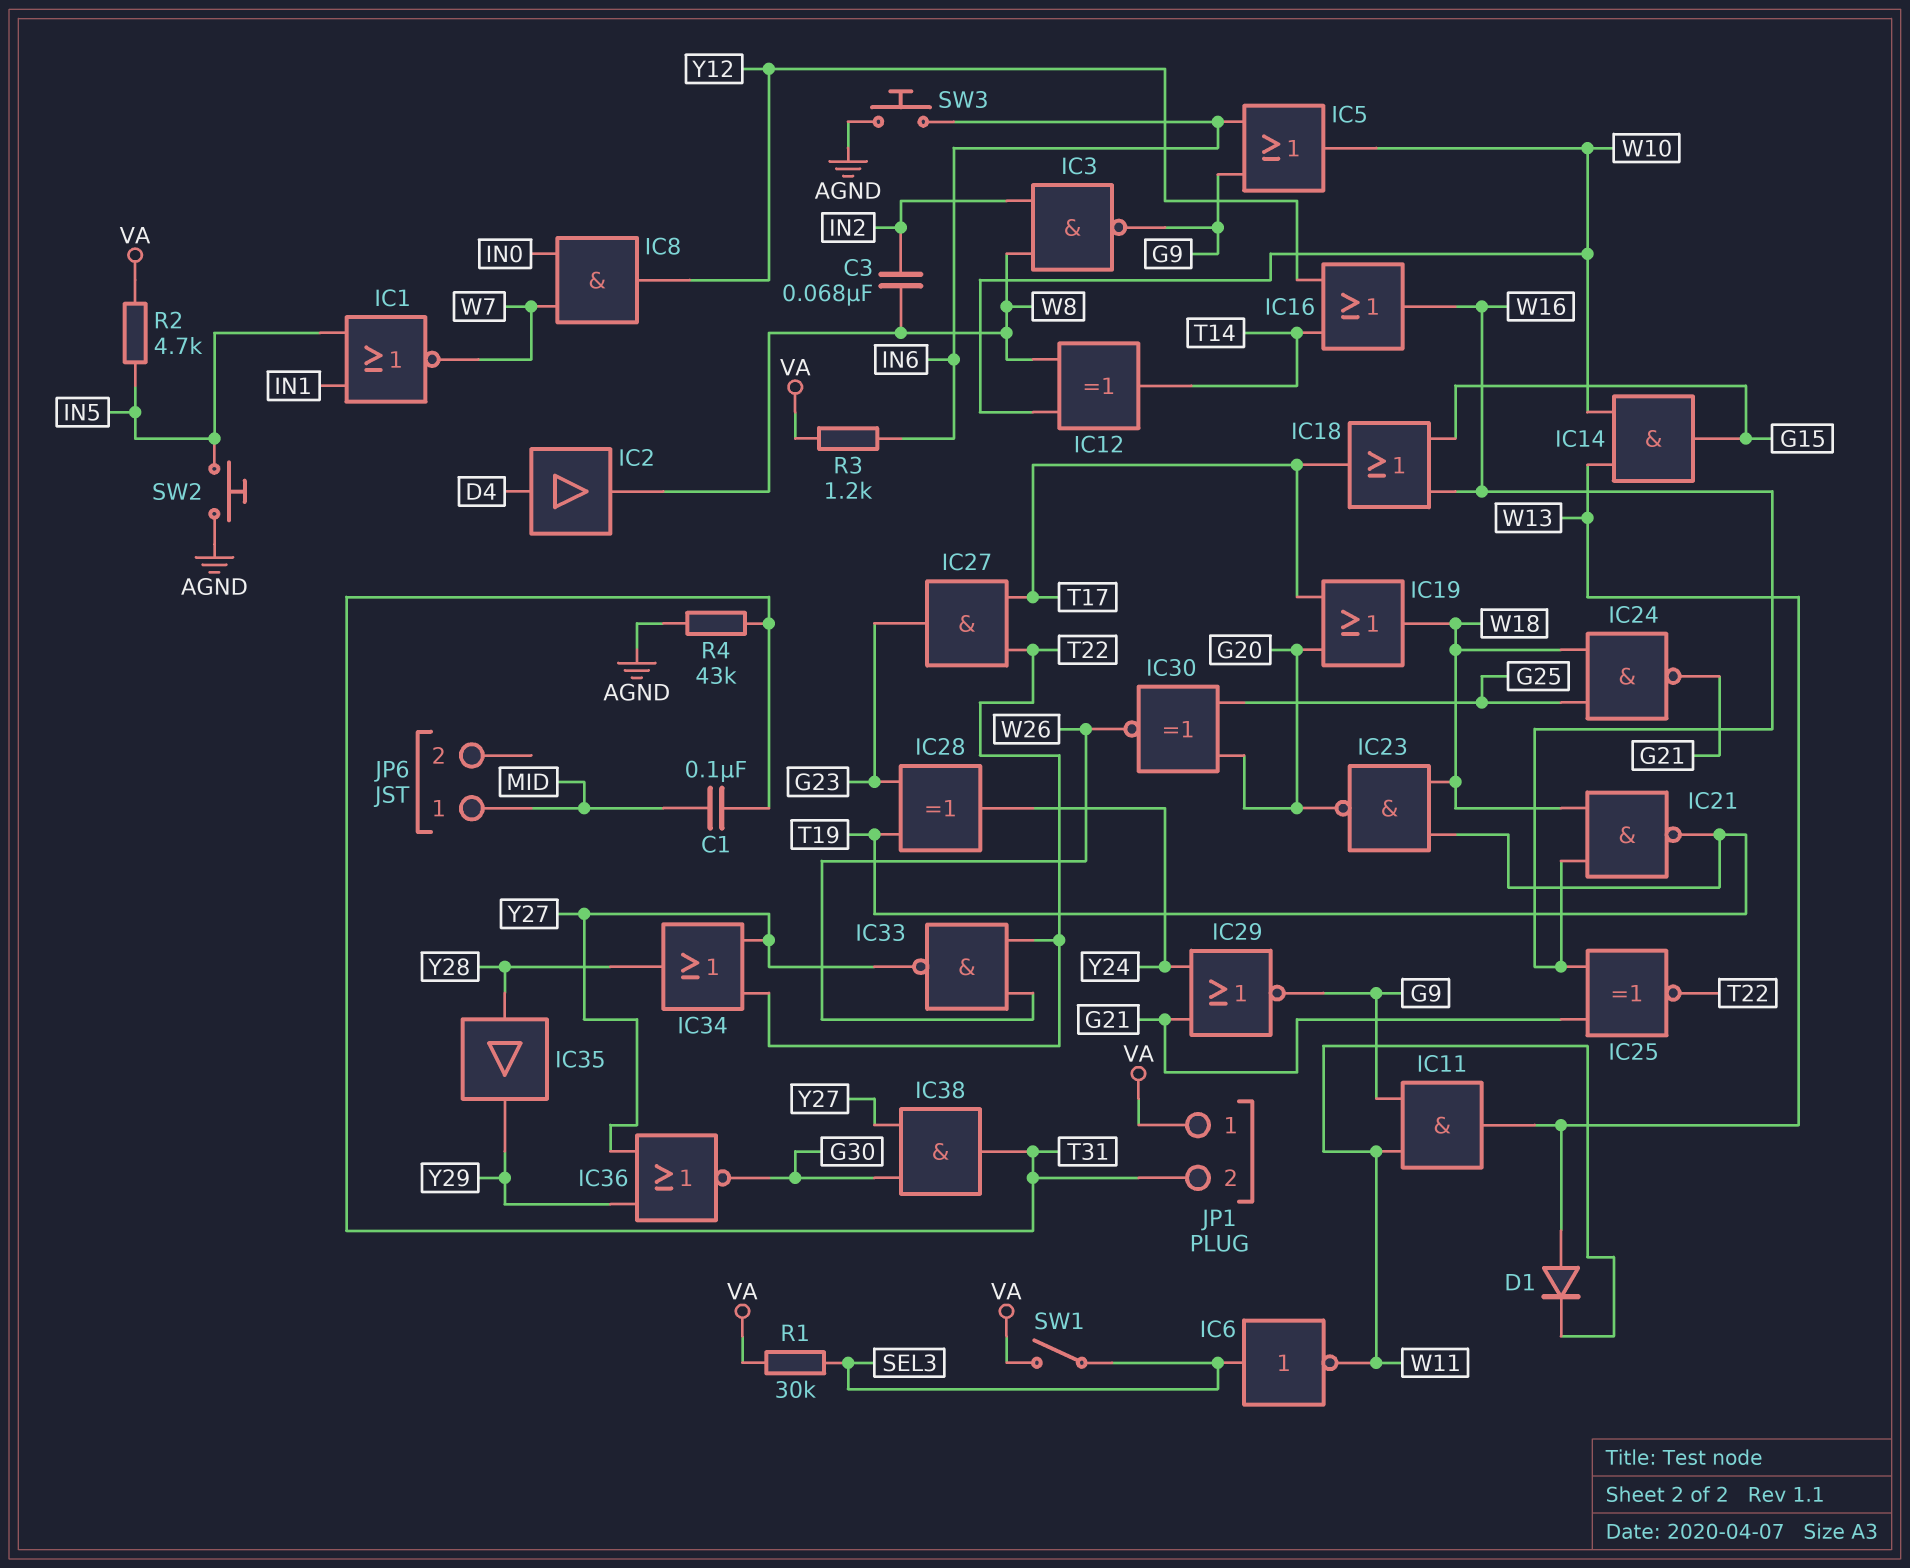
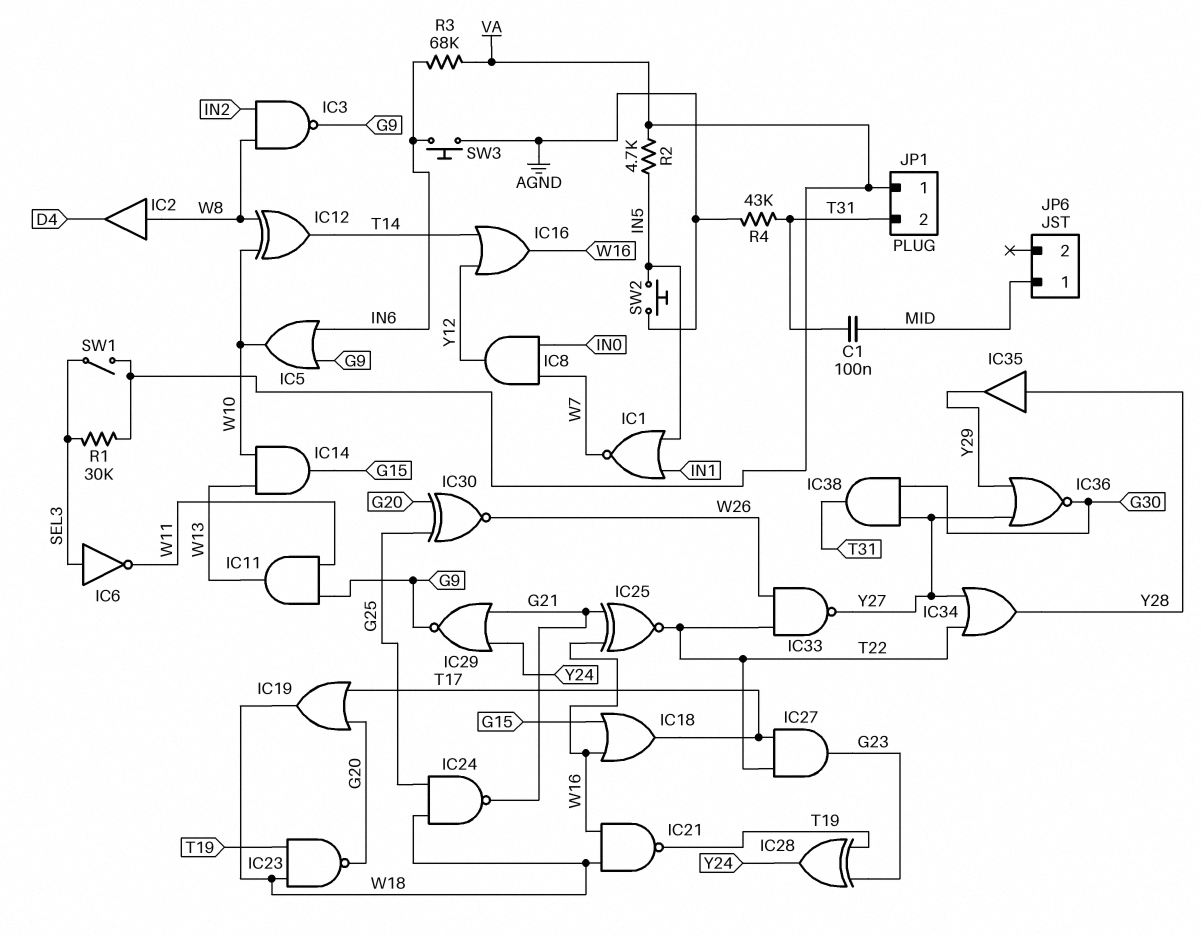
C3: 68nF (IN2, W8) -> none
D1: diode (A W13, K W11) -> none
IC2: buffer (in D4, out W8) -> buffer (in W8, out D4)
R3: 1.2k (IN6, VA) -> 68k (IN6, VA)

